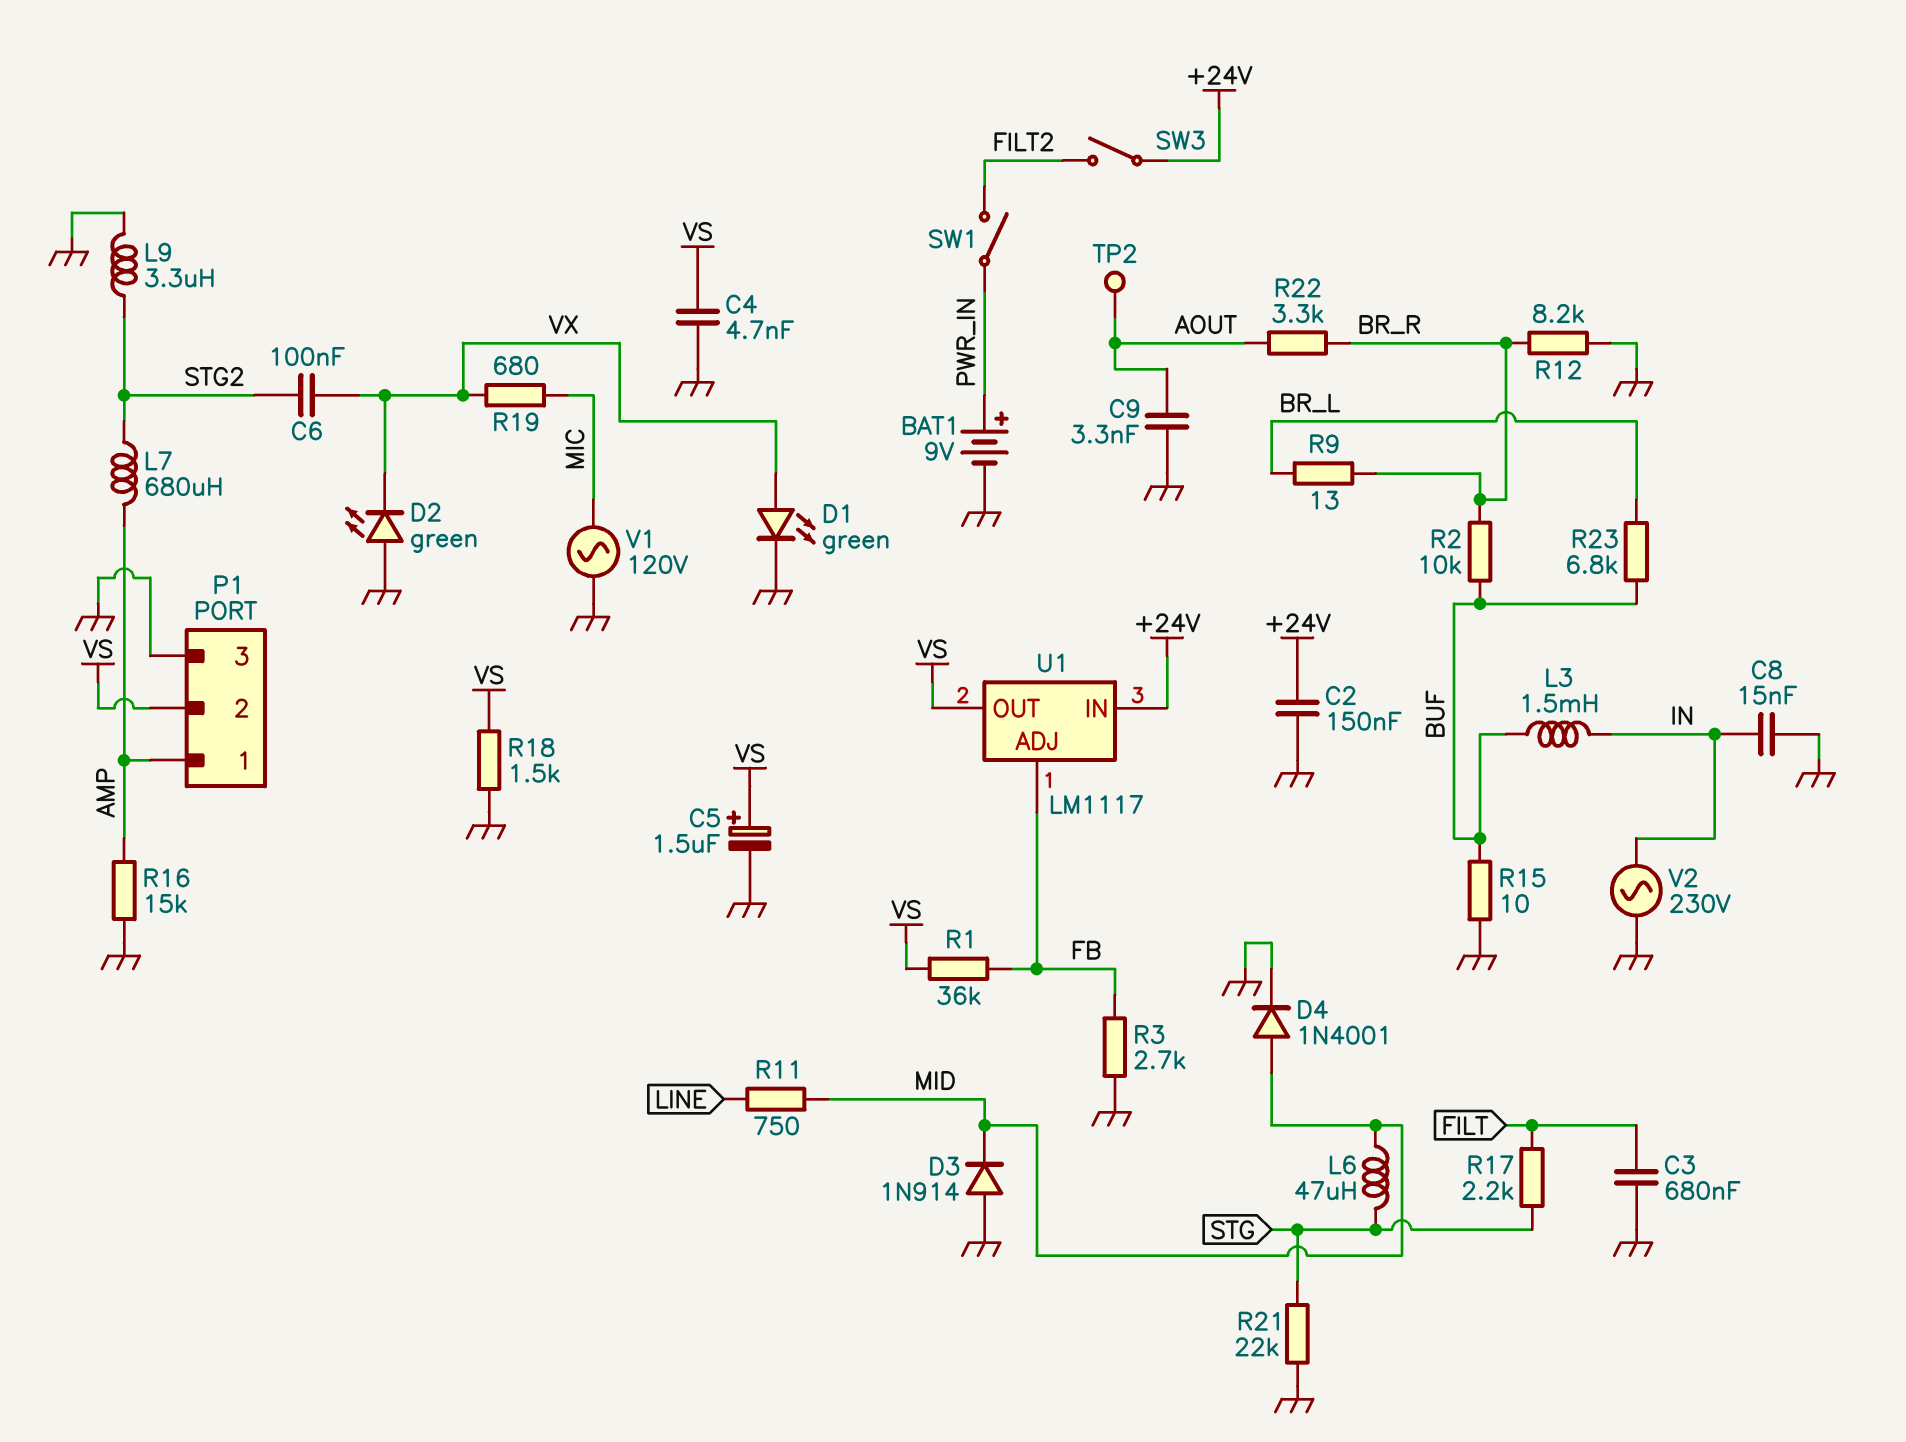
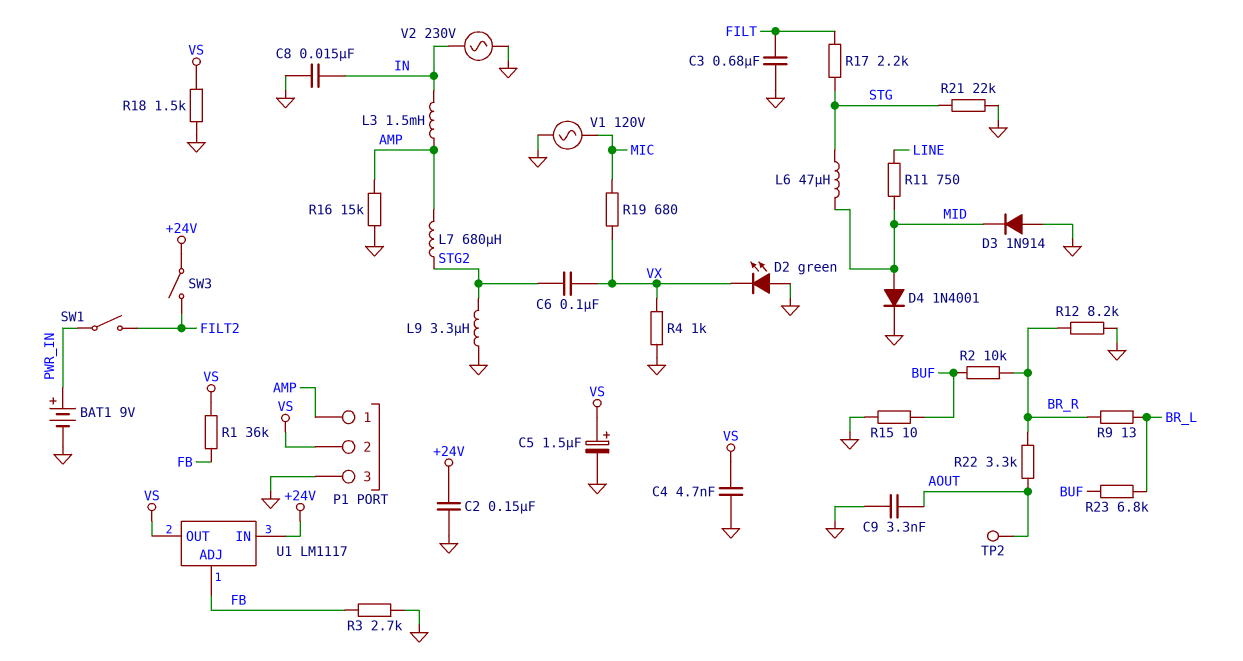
D1: LED green (A VX, K GND) -> none
L3: 1.5mH (BUF, IN) -> 1.5mH (AMP, IN)
R4: none -> 1k (GND, VX)

